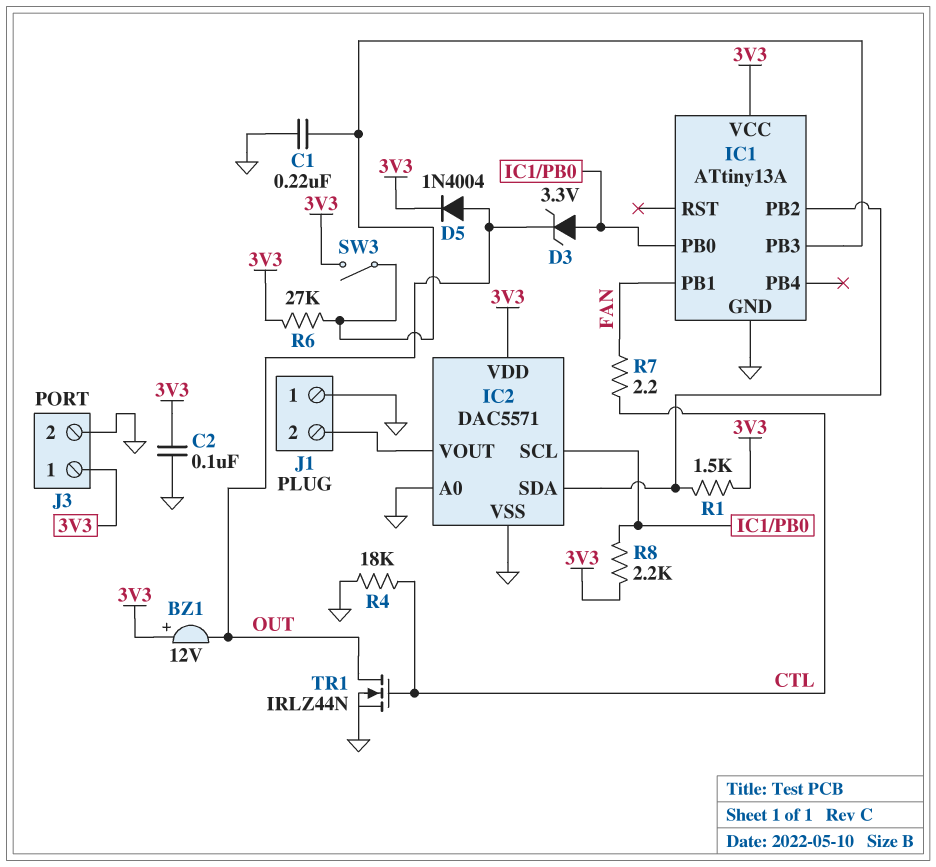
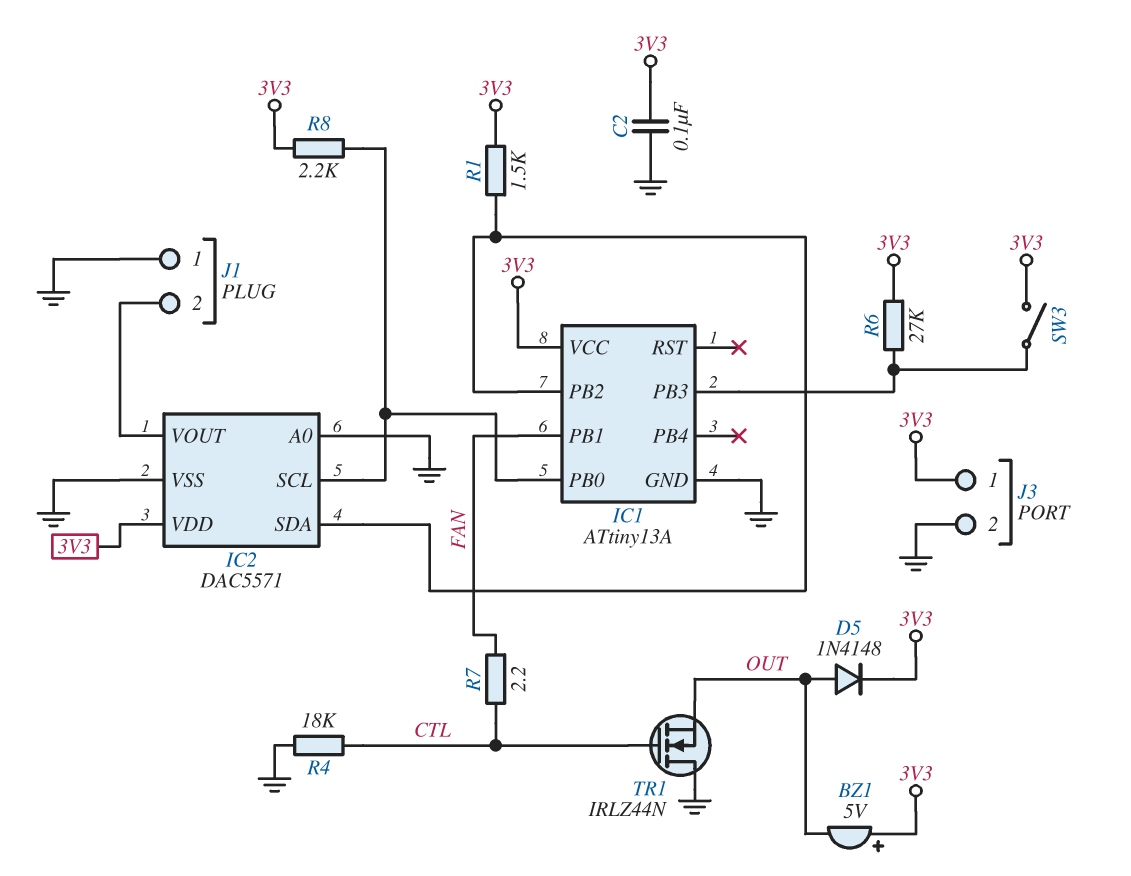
BZ1: buzzer 12V (plus 3V3, minus OUT) -> buzzer 5V (plus 3V3, minus OUT)
C1: 220nF (GND, IC1/PB3) -> none
D3: zener 3.3V (A IC1/PB0, K OUT) -> none
D5: diode 1N4004 (A OUT, K 3V3) -> diode 1N4148 (A OUT, K 3V3)
TR1: NMOS IRLZ44N (G CTL, D OUT, S GND) -> NMOS IRLZ44N (G CTL, D GND, S OUT)

